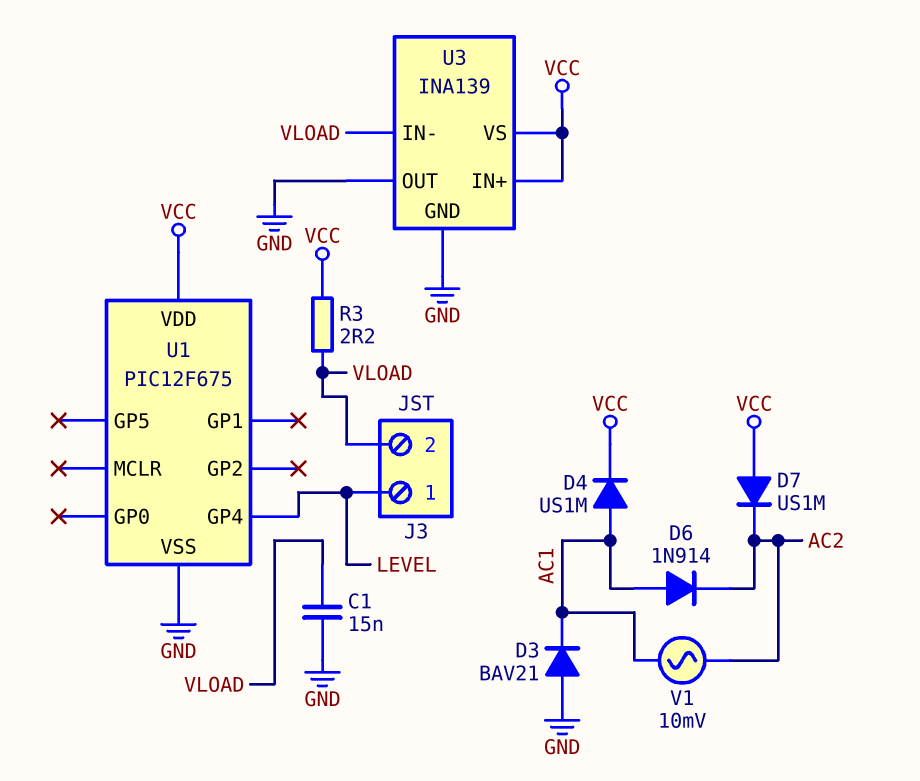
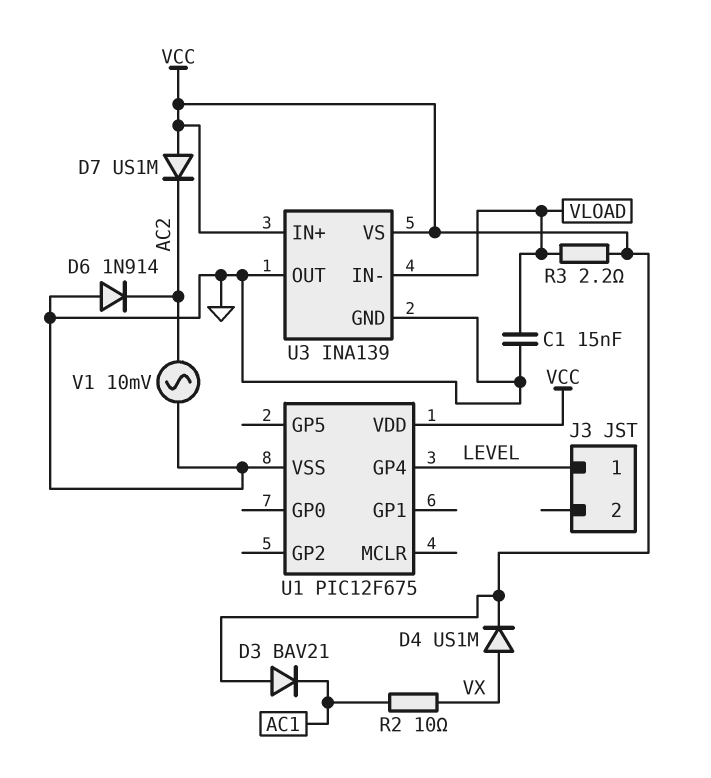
D3: diode BAV21 (A GND, K AC1) -> diode BAV21 (A VCC, K AC1)
D4: diode US1M (A AC1, K VCC) -> diode US1M (A VX, K VCC)
D6: diode 1N914 (A AC1, K AC2) -> diode 1N914 (A GND, K AC2)
J3 pin 2: VLOAD -> none
R2: none -> 10 (AC1, VX)
V1: AC 10mV (AC1, AC2) -> AC 10mV (AC2, GND)

